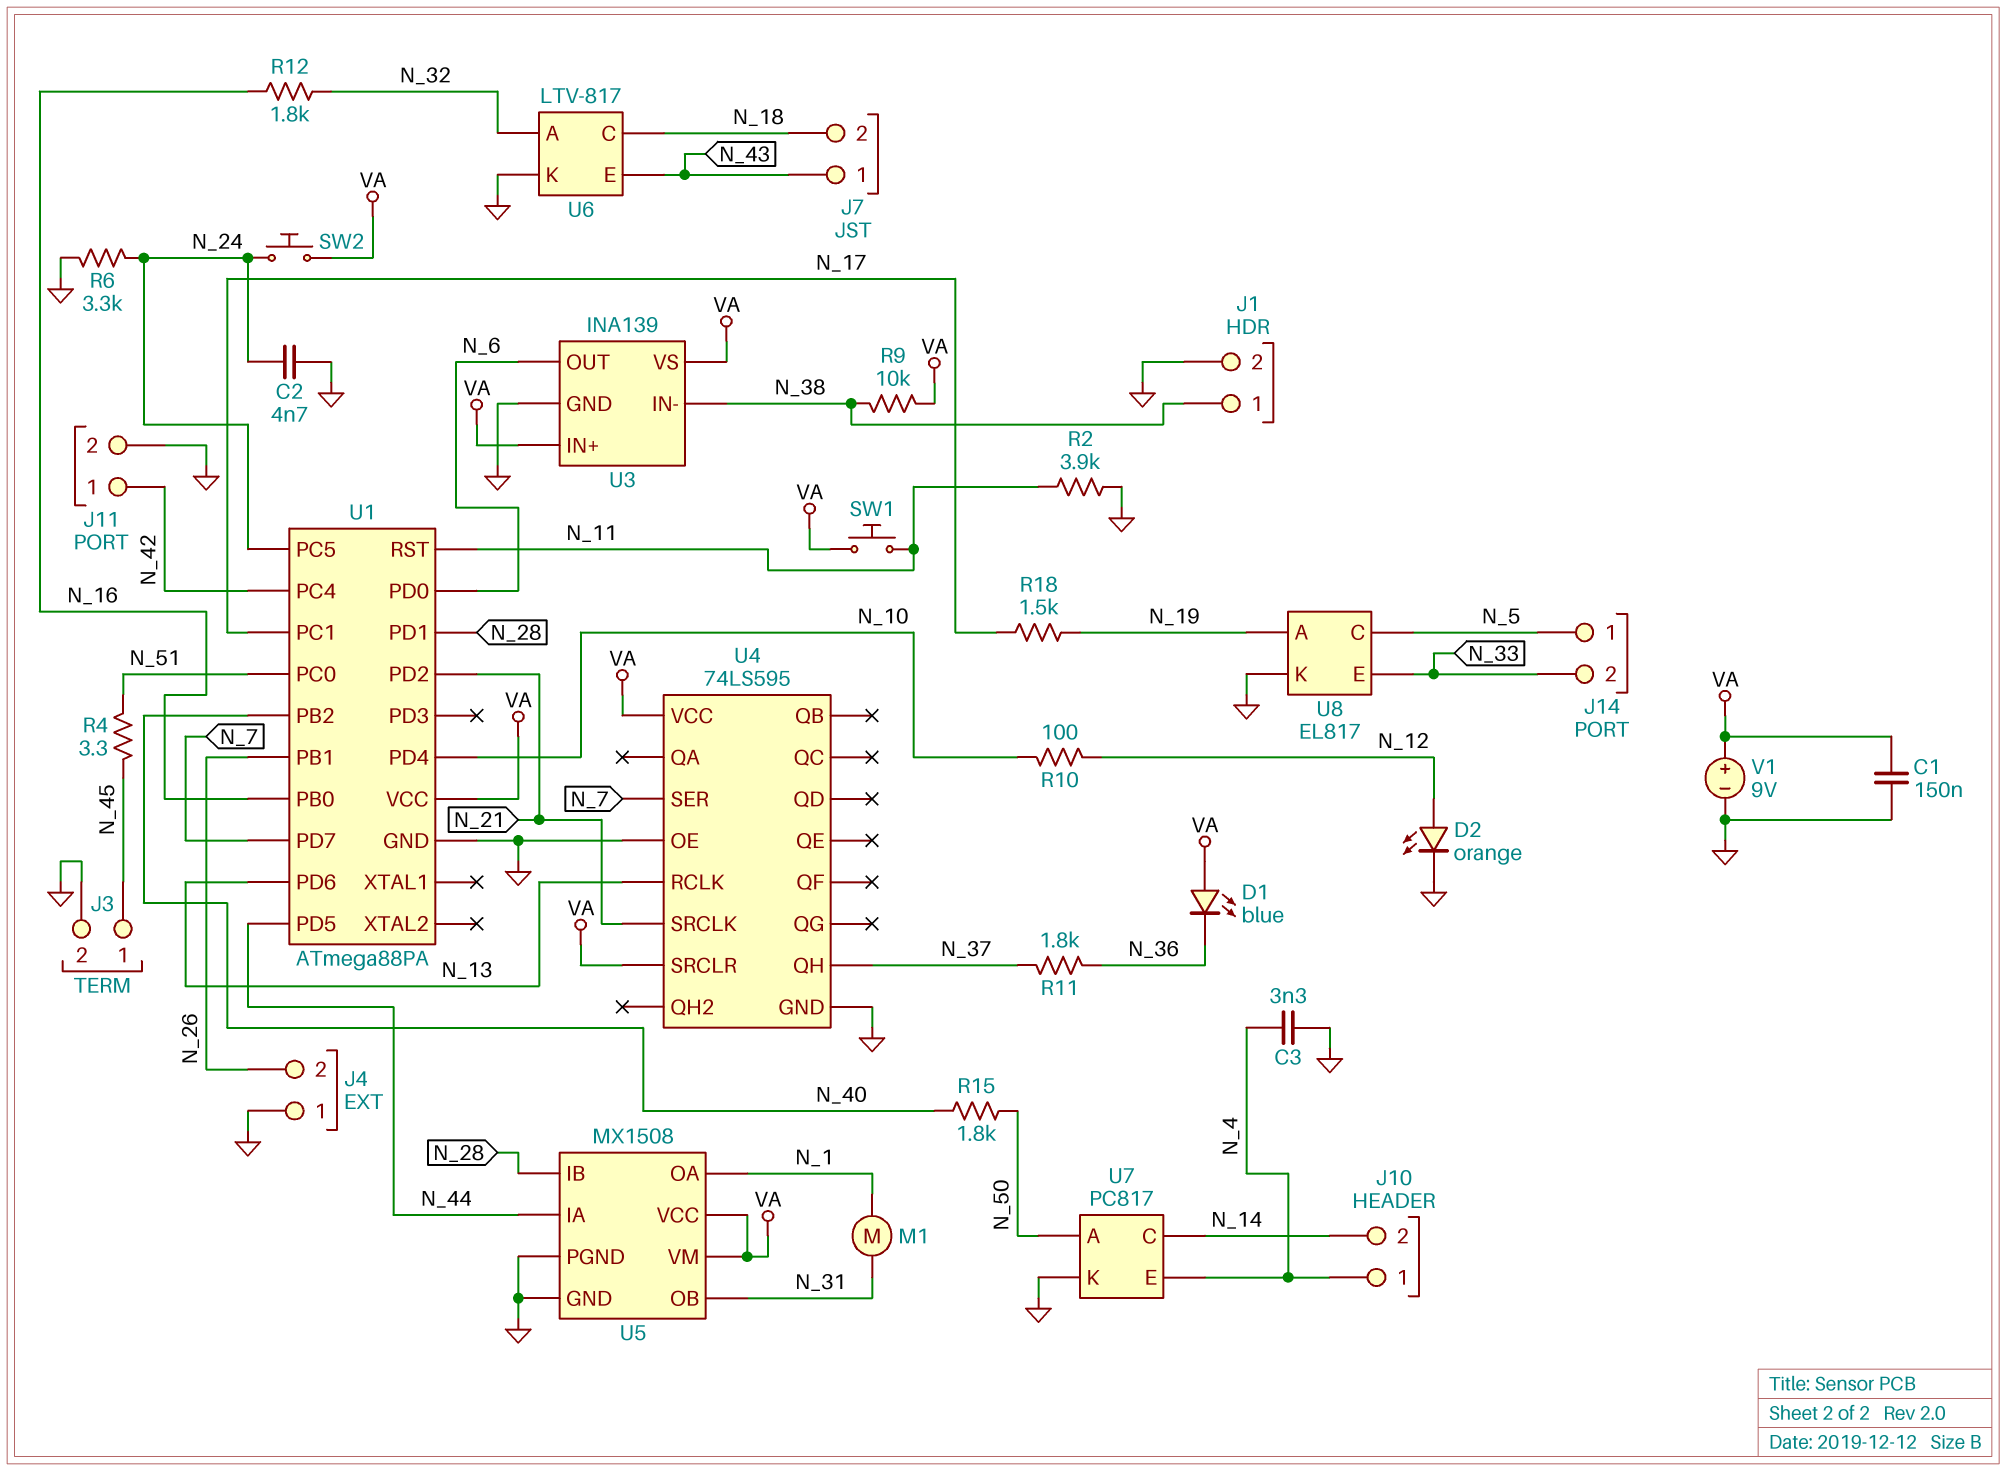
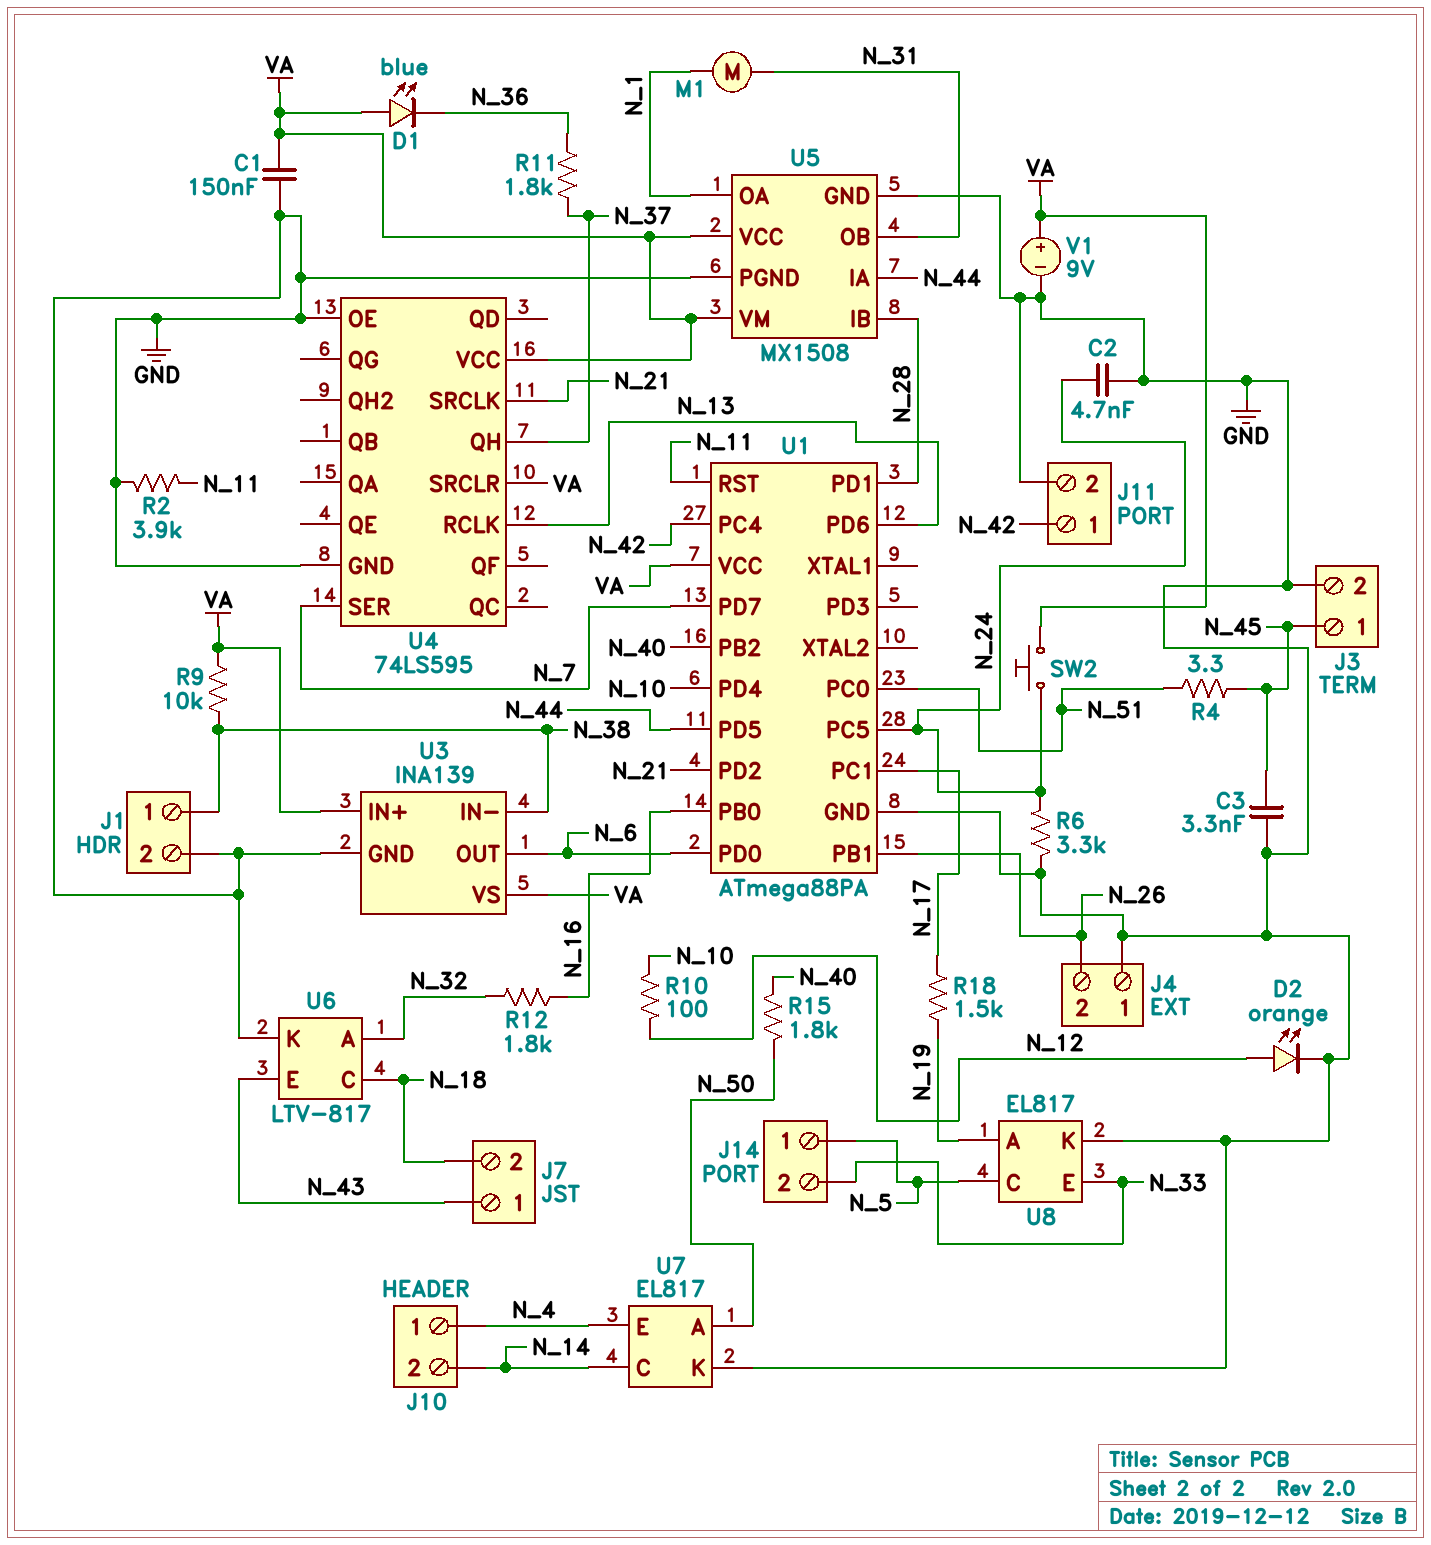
C3: 3.3nF (GND, N_4) -> 3.3nF (GND, N_45)
SW1: button (N_11, VA) -> none
U7: PC817 -> EL817

